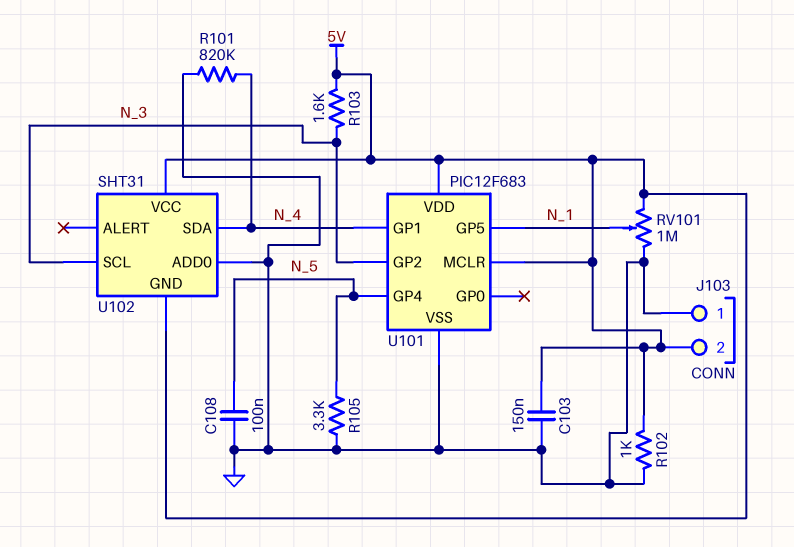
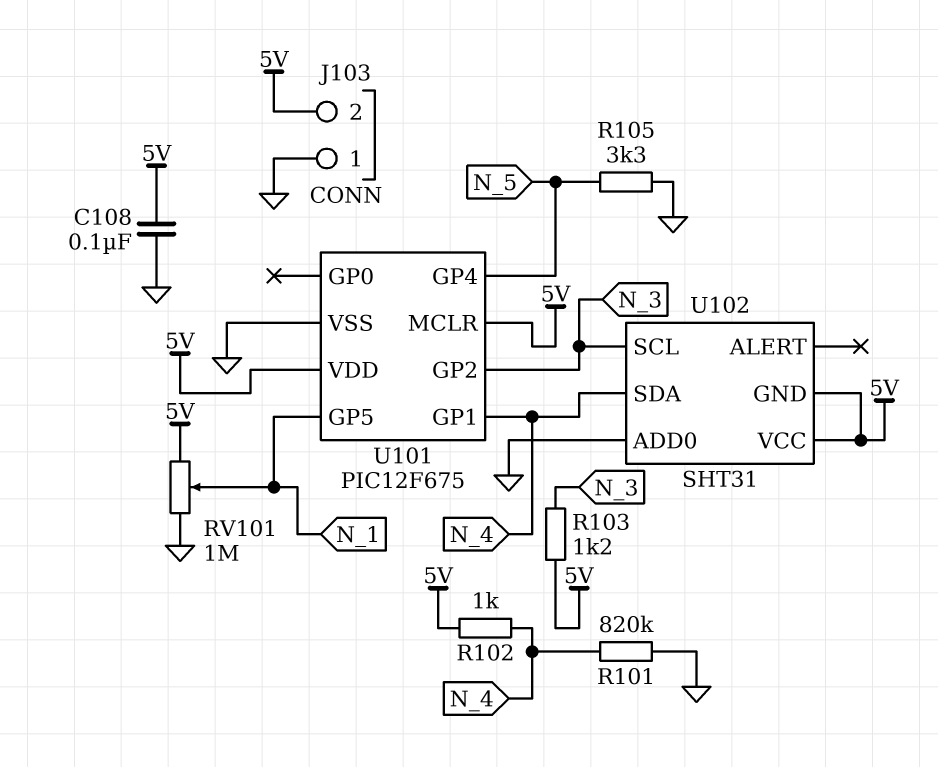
C103: 150nF (5V, GND) -> none
C108: 100nF (GND, N_5) -> 100nF (5V, GND)
R102: 1k (5V, GND) -> 1k (5V, N_4)
R103: 1.6k (5V, N_3) -> 1.2k (5V, N_3)
U101: PIC12F683 -> PIC12F675

